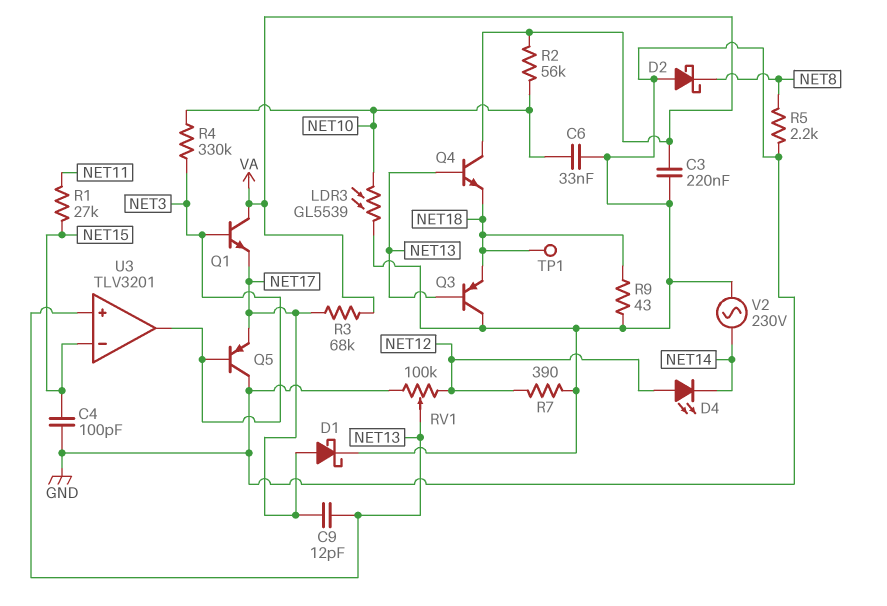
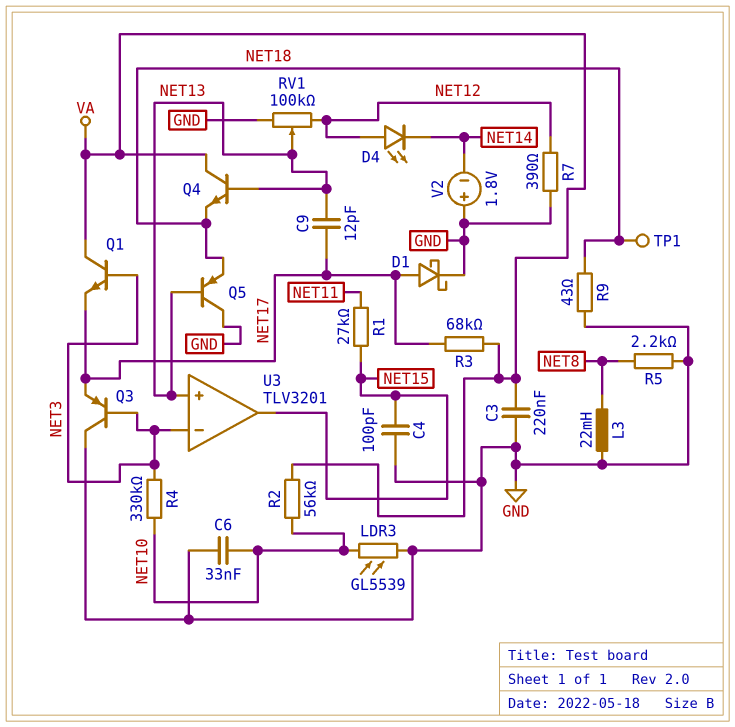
D2: schottky (A GND, K NET8) -> none
L3: none -> 22mH (GND, NET8)
Q3: PNP (B NET13, C GND, E NET18) -> PNP (B NET3, C GND, E NET17)
Q5: PNP (B NET3, C GND, E NET17) -> PNP (B NET13, C GND, E NET18)
U3 pin in-: NET15 -> NET3
U3 pin out: NET3 -> NET15
V2: AC 230V (GND, NET14) -> 1.8V (plus GND, minus NET14)

